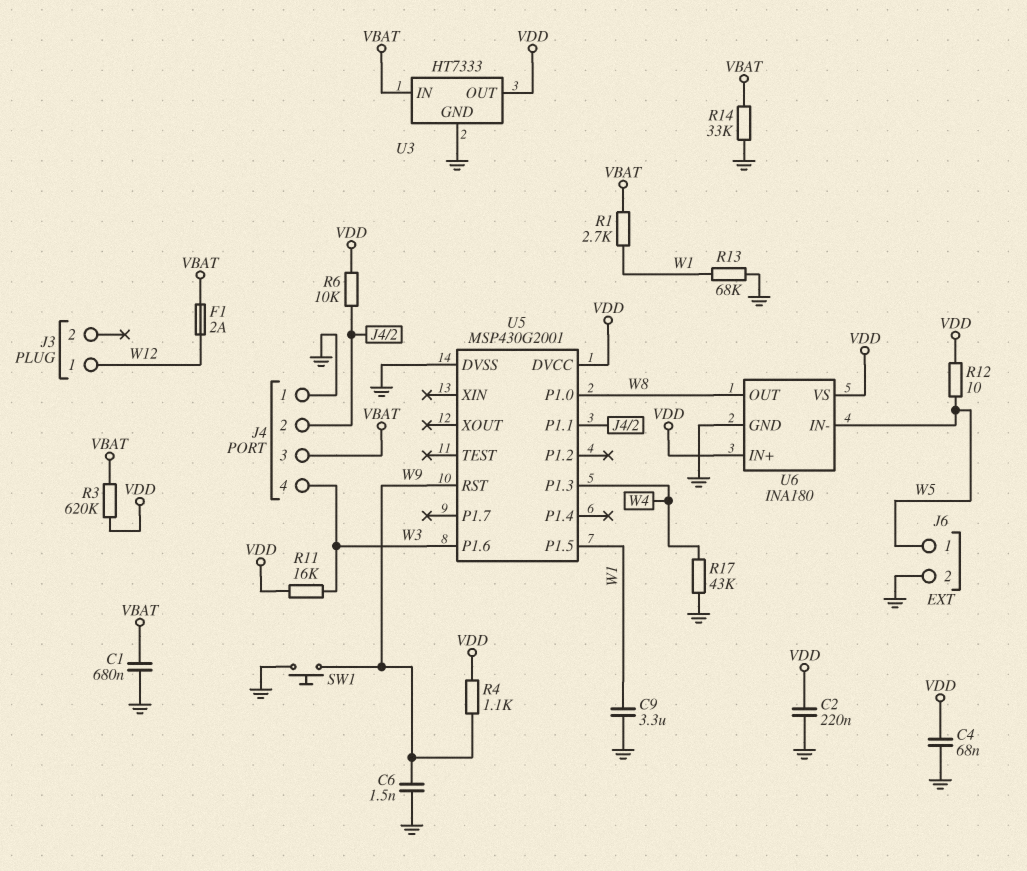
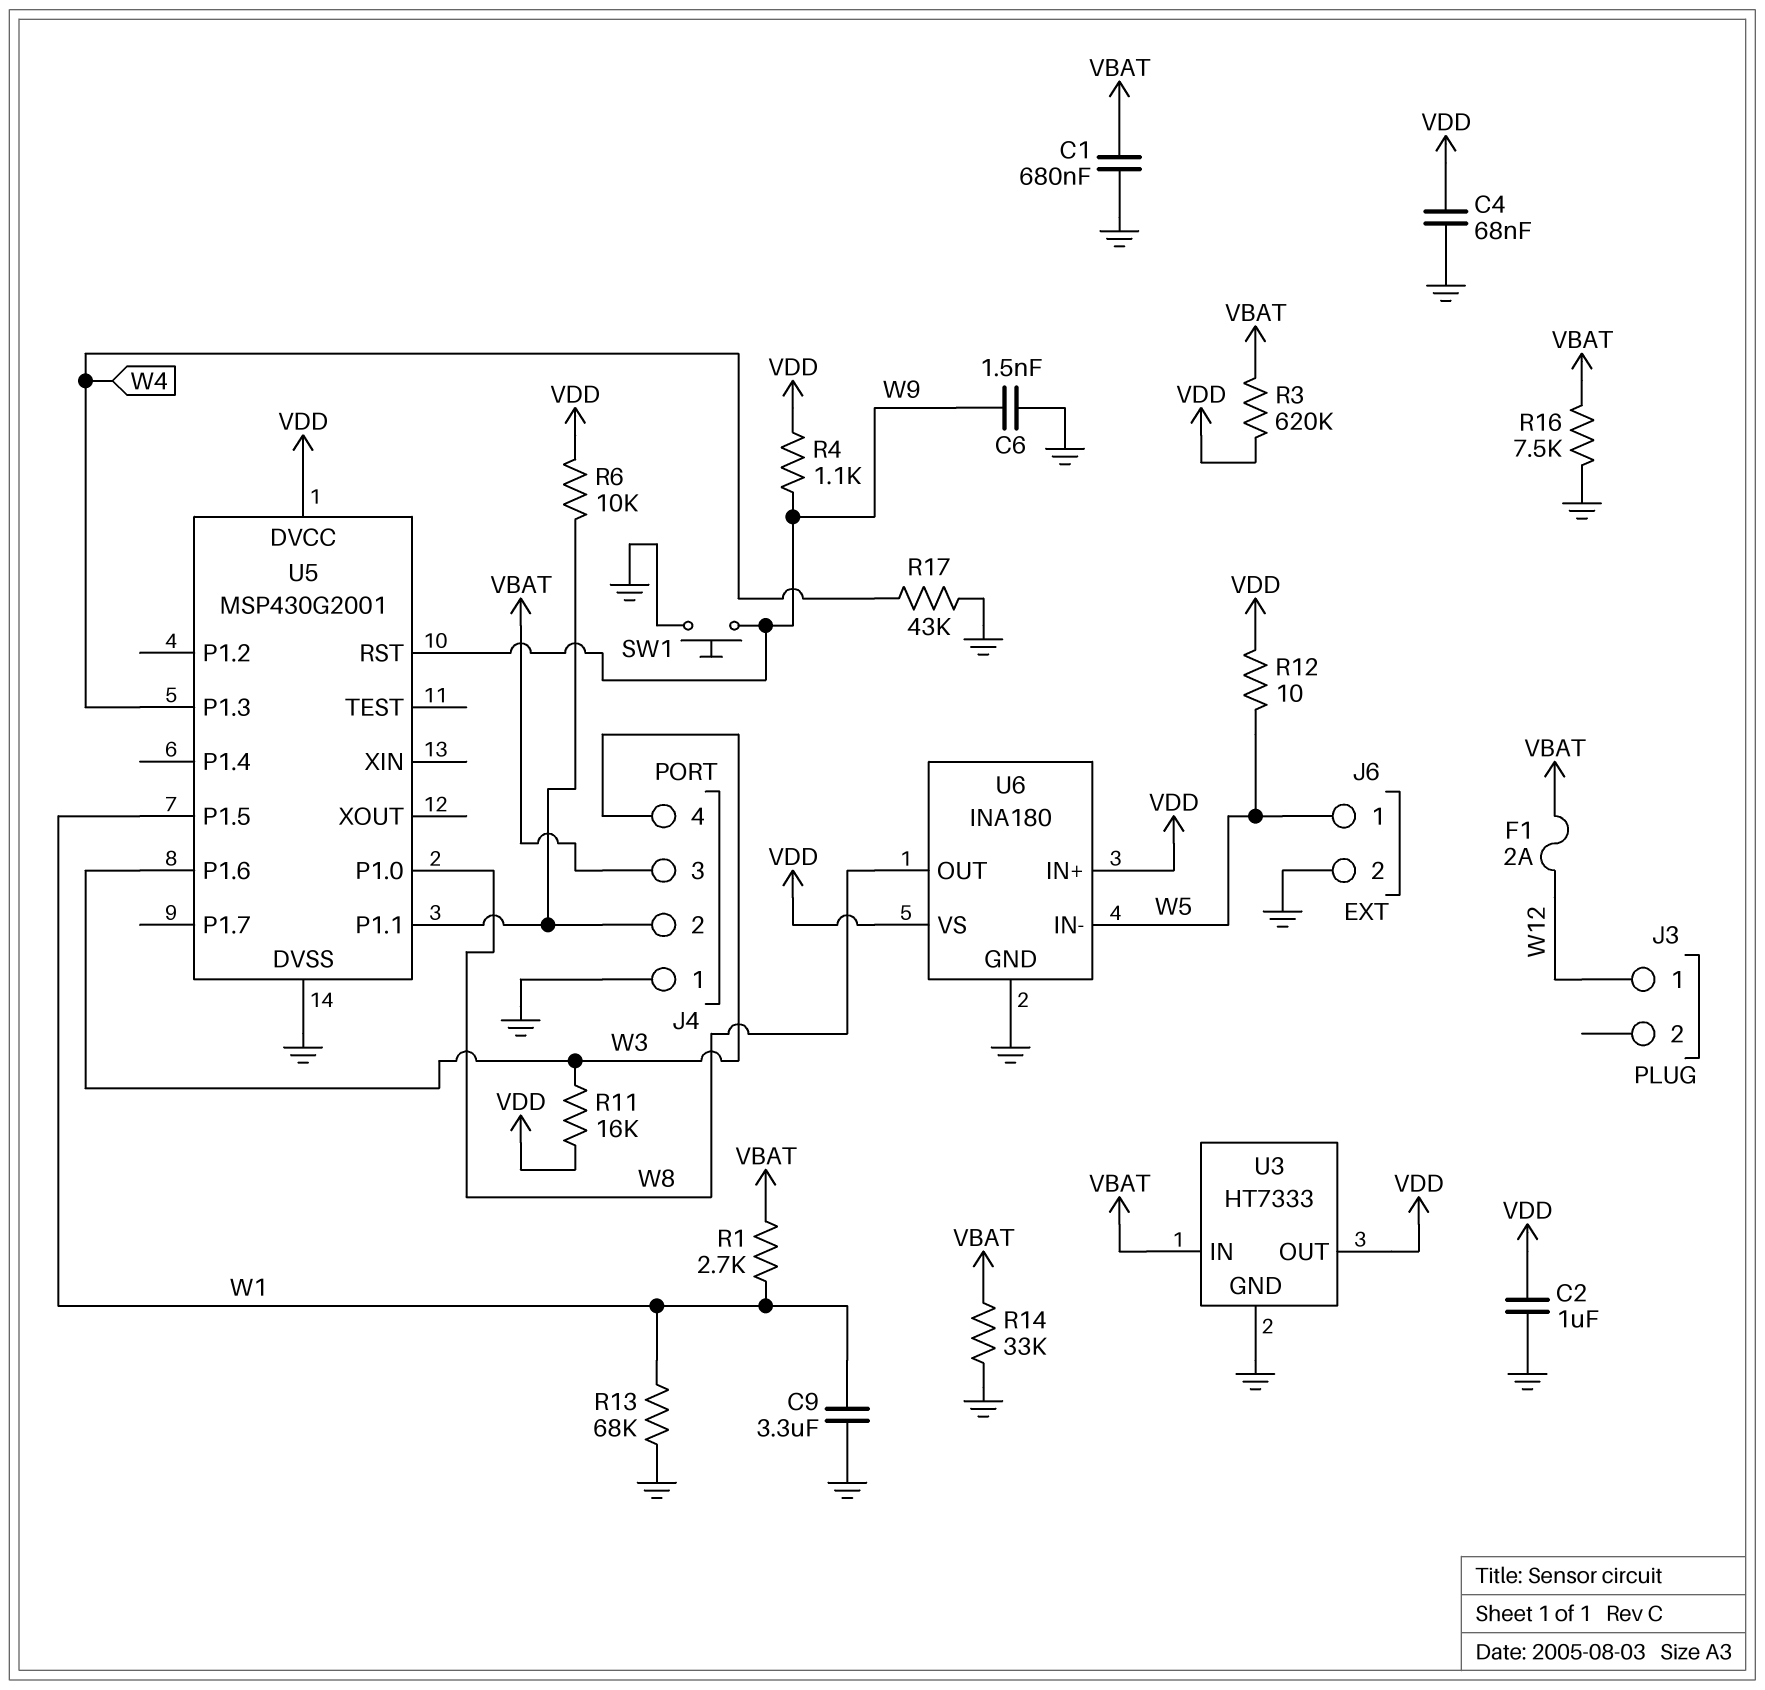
C2: 220nF (GND, VDD) -> 1uF (GND, VDD)
R16: none -> 7.5k (GND, VBAT)

